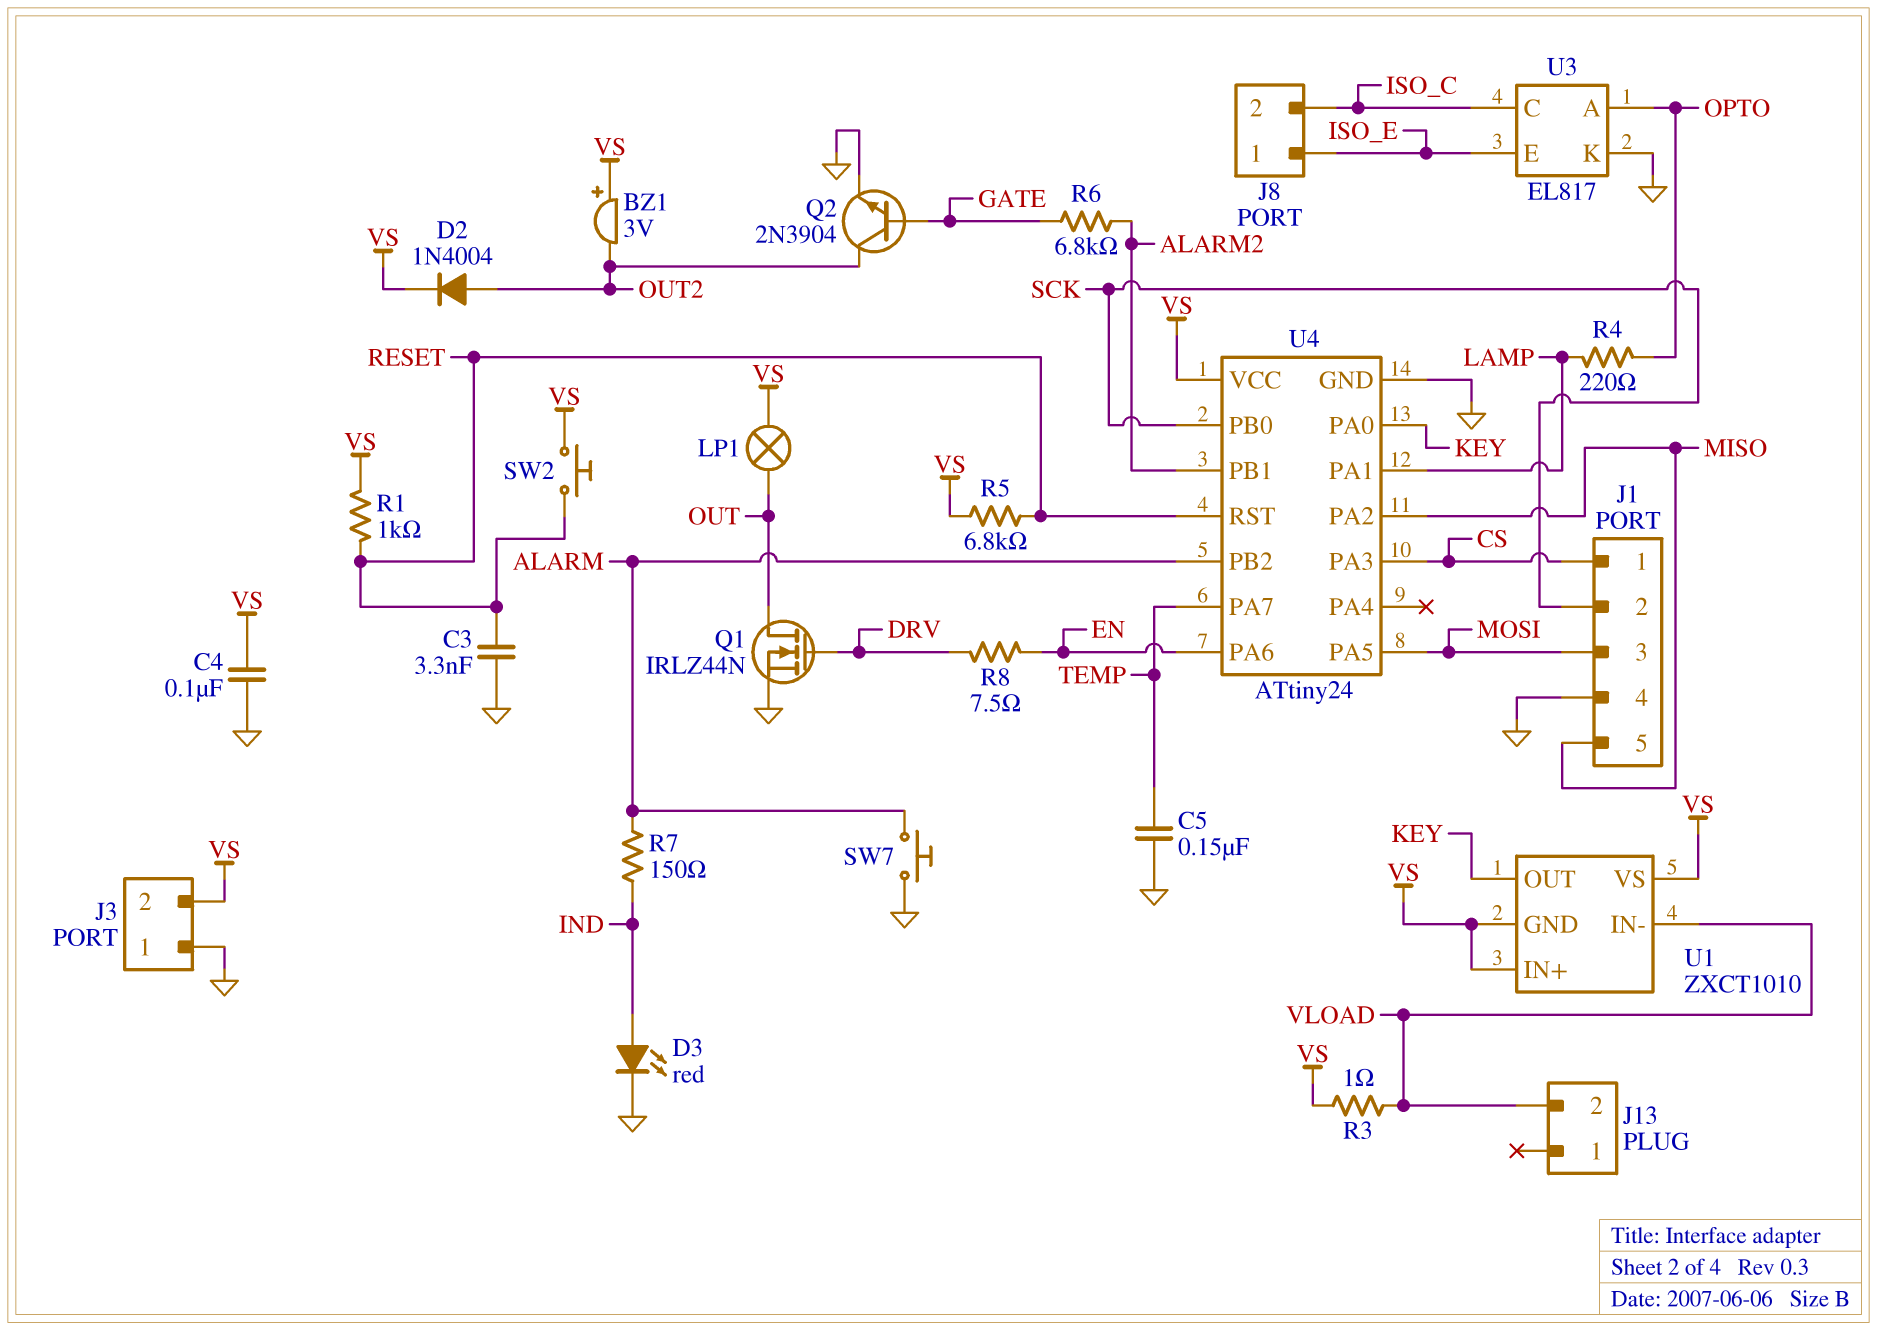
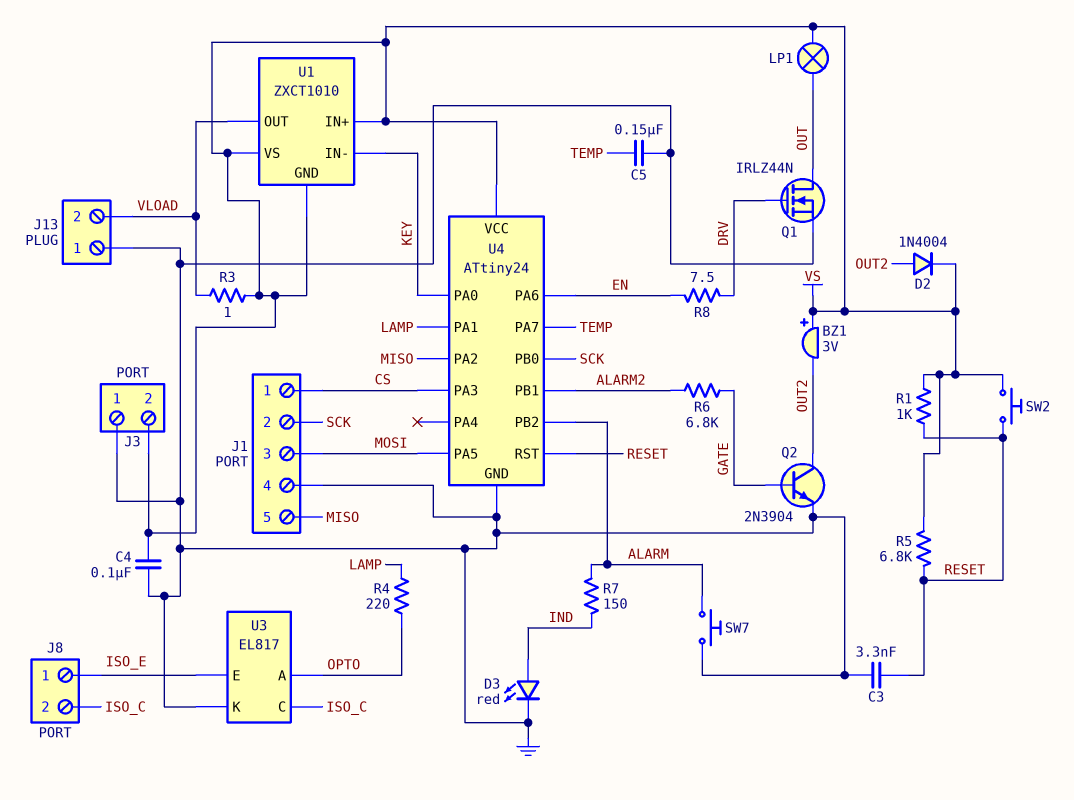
J13 pin 1: none -> GND
U1 pin IN-: VLOAD -> KEY
U1 pin OUT: KEY -> VLOAD

